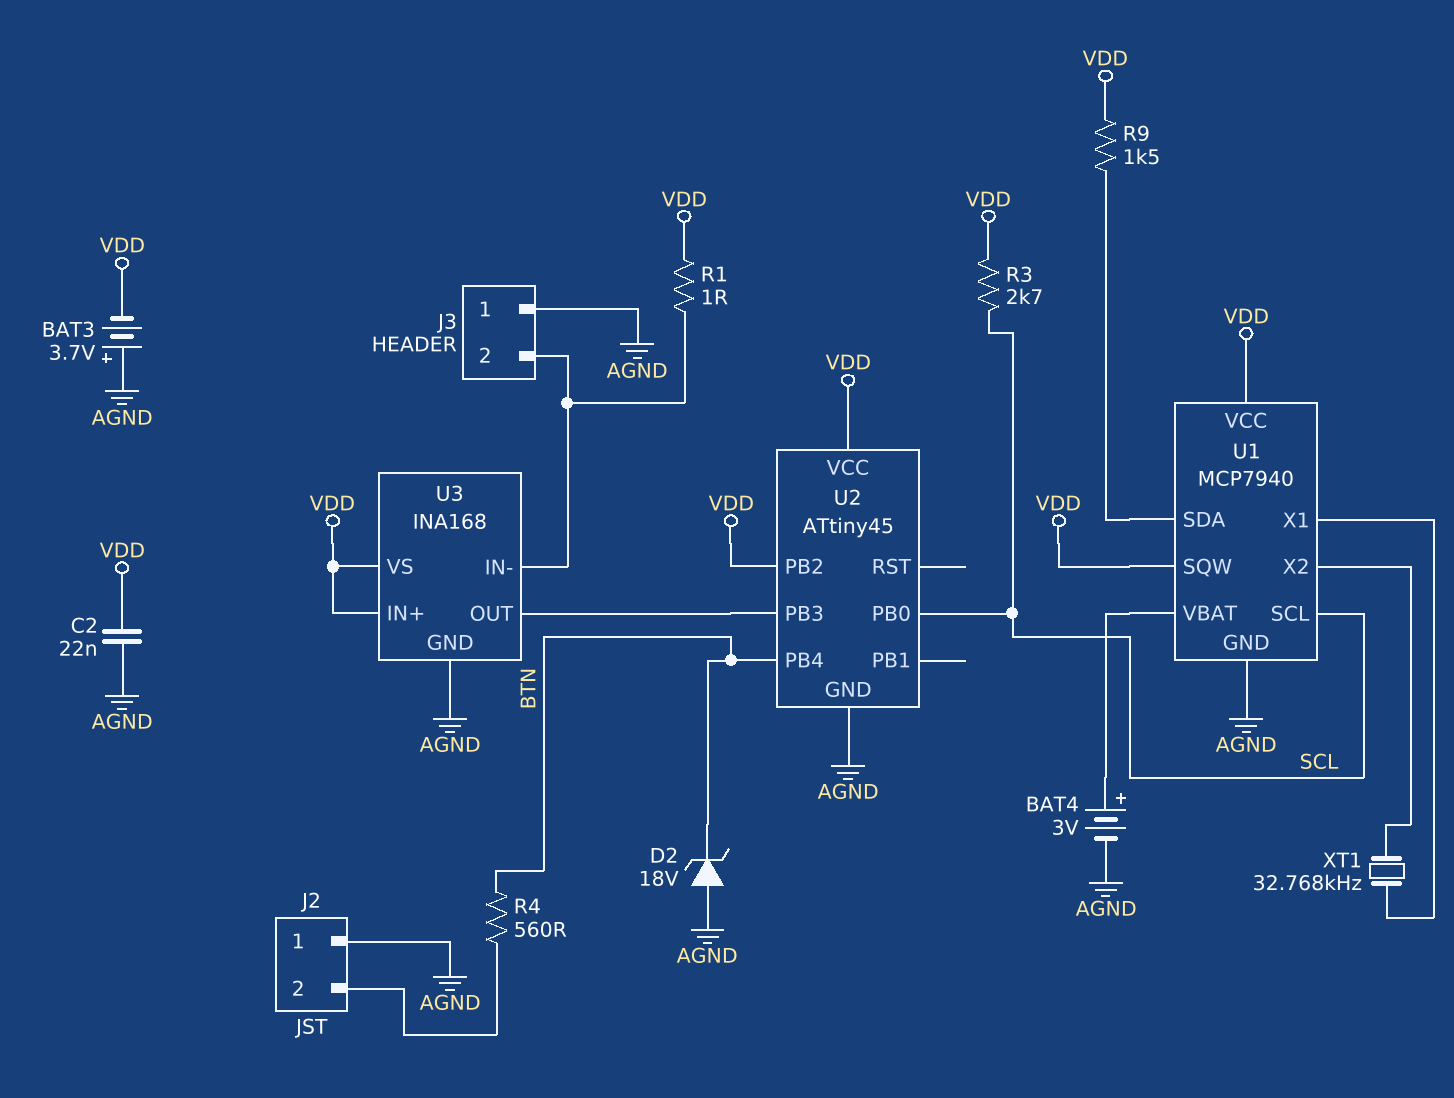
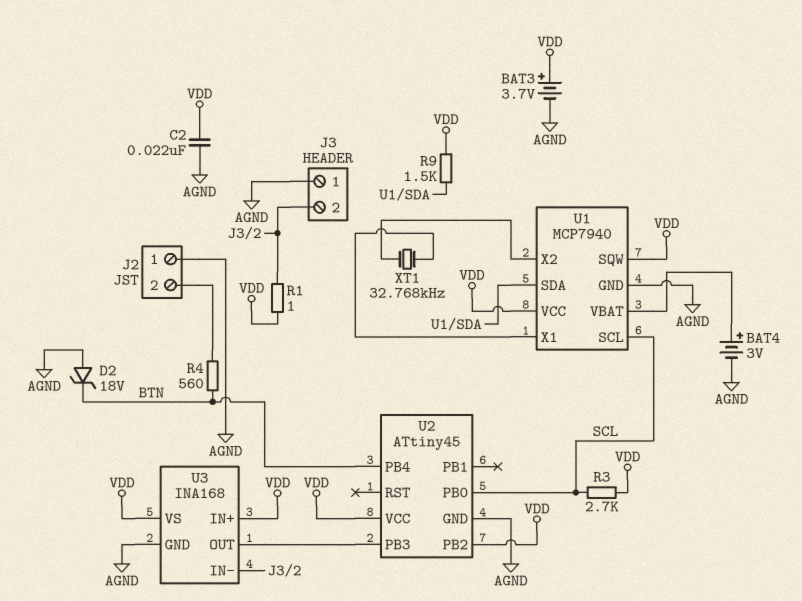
BAT3: 3.7V (plus AGND, minus VDD) -> 3.7V (plus VDD, minus AGND)

